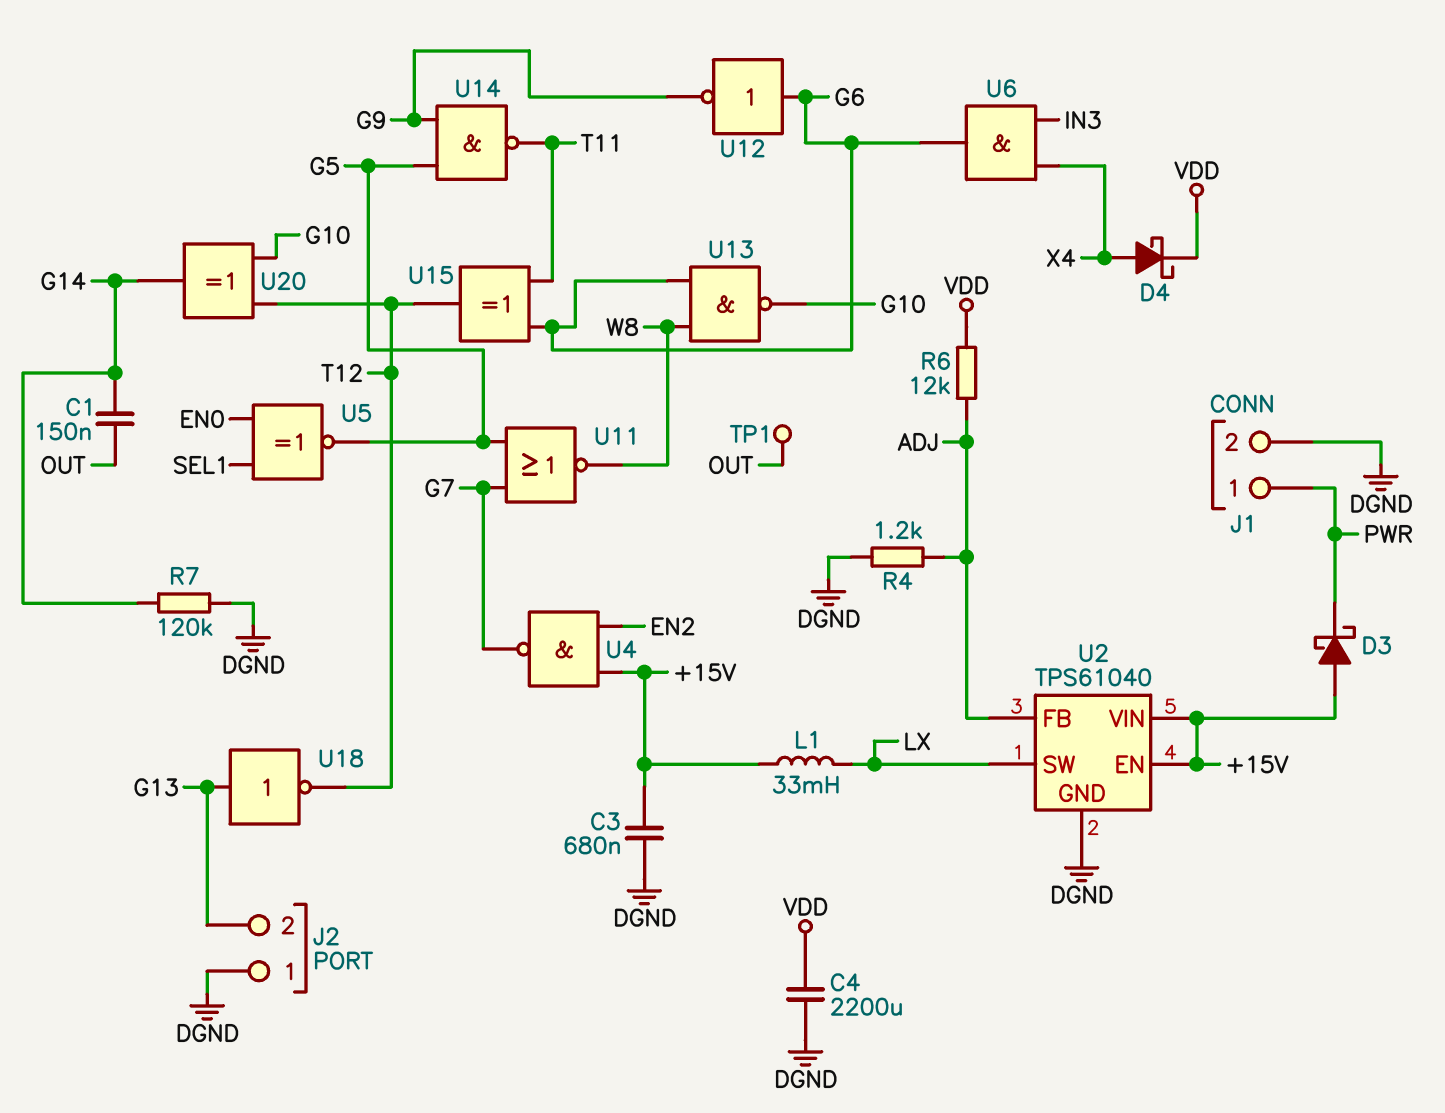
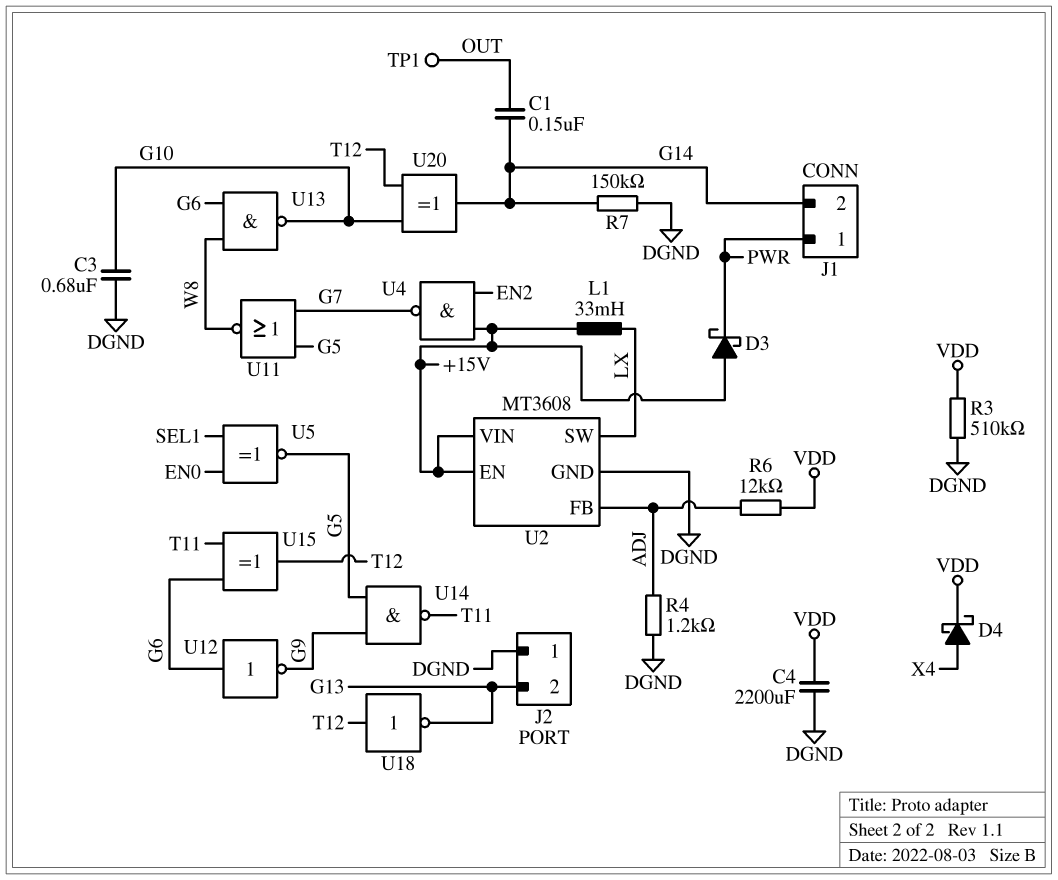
C3: 680nF (+15V, DGND) -> 680nF (DGND, G10)
J1 pin 2: DGND -> G14
R3: none -> 510k (DGND, VDD)
R7: 120k (DGND, G14) -> 150k (DGND, G14)
U2: TPS61040 -> MT3608
U6: AND (in IN3, in X4, out G6) -> none
U18: NOT (in G13, out T12) -> NOT (in T12, out G13)

